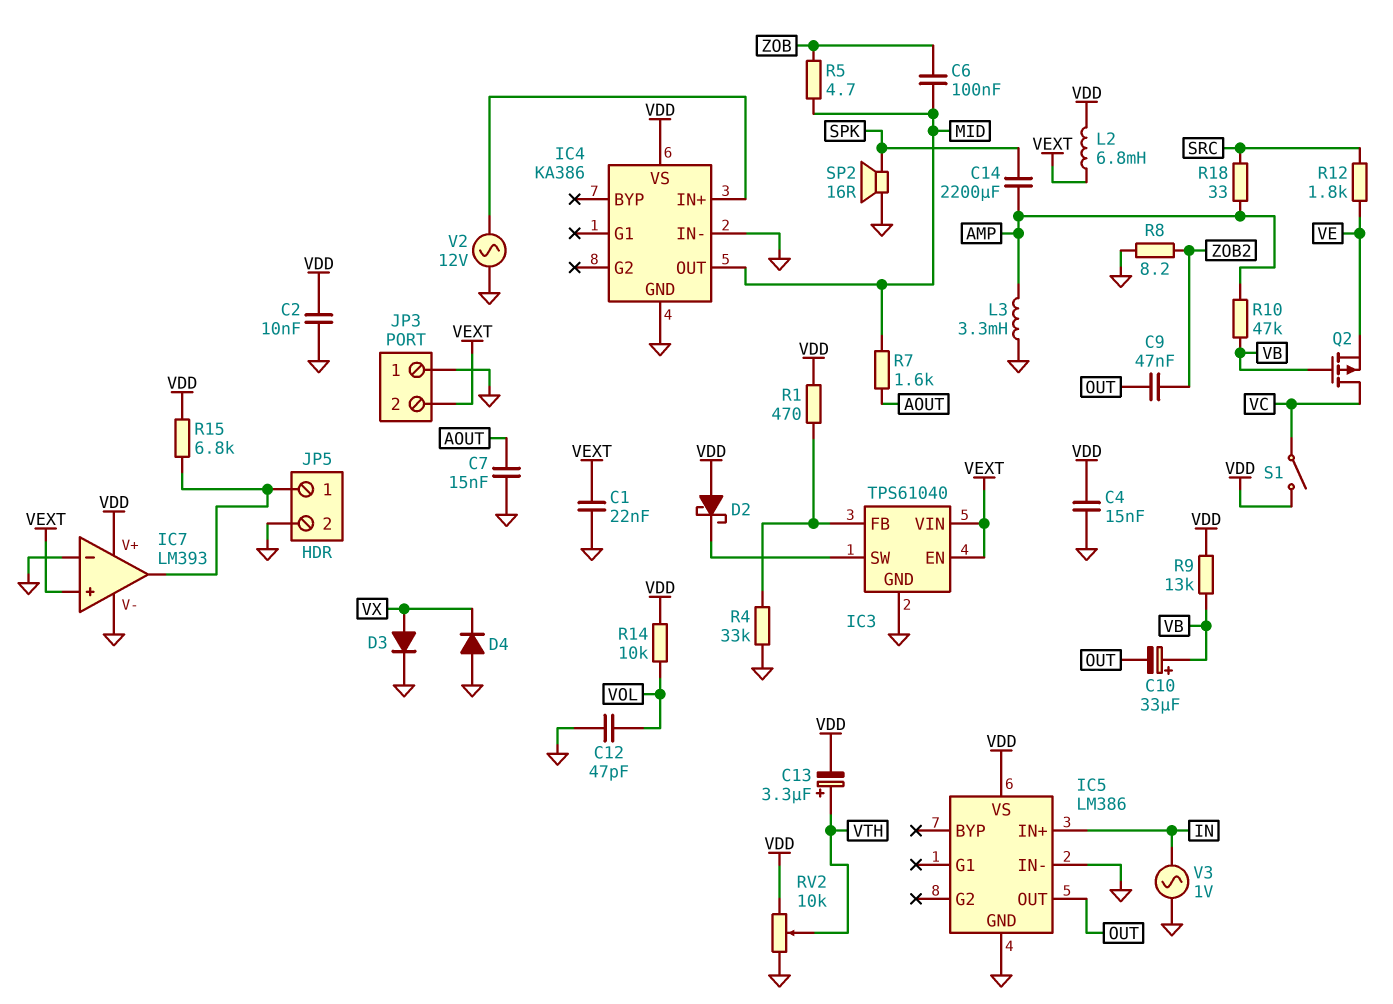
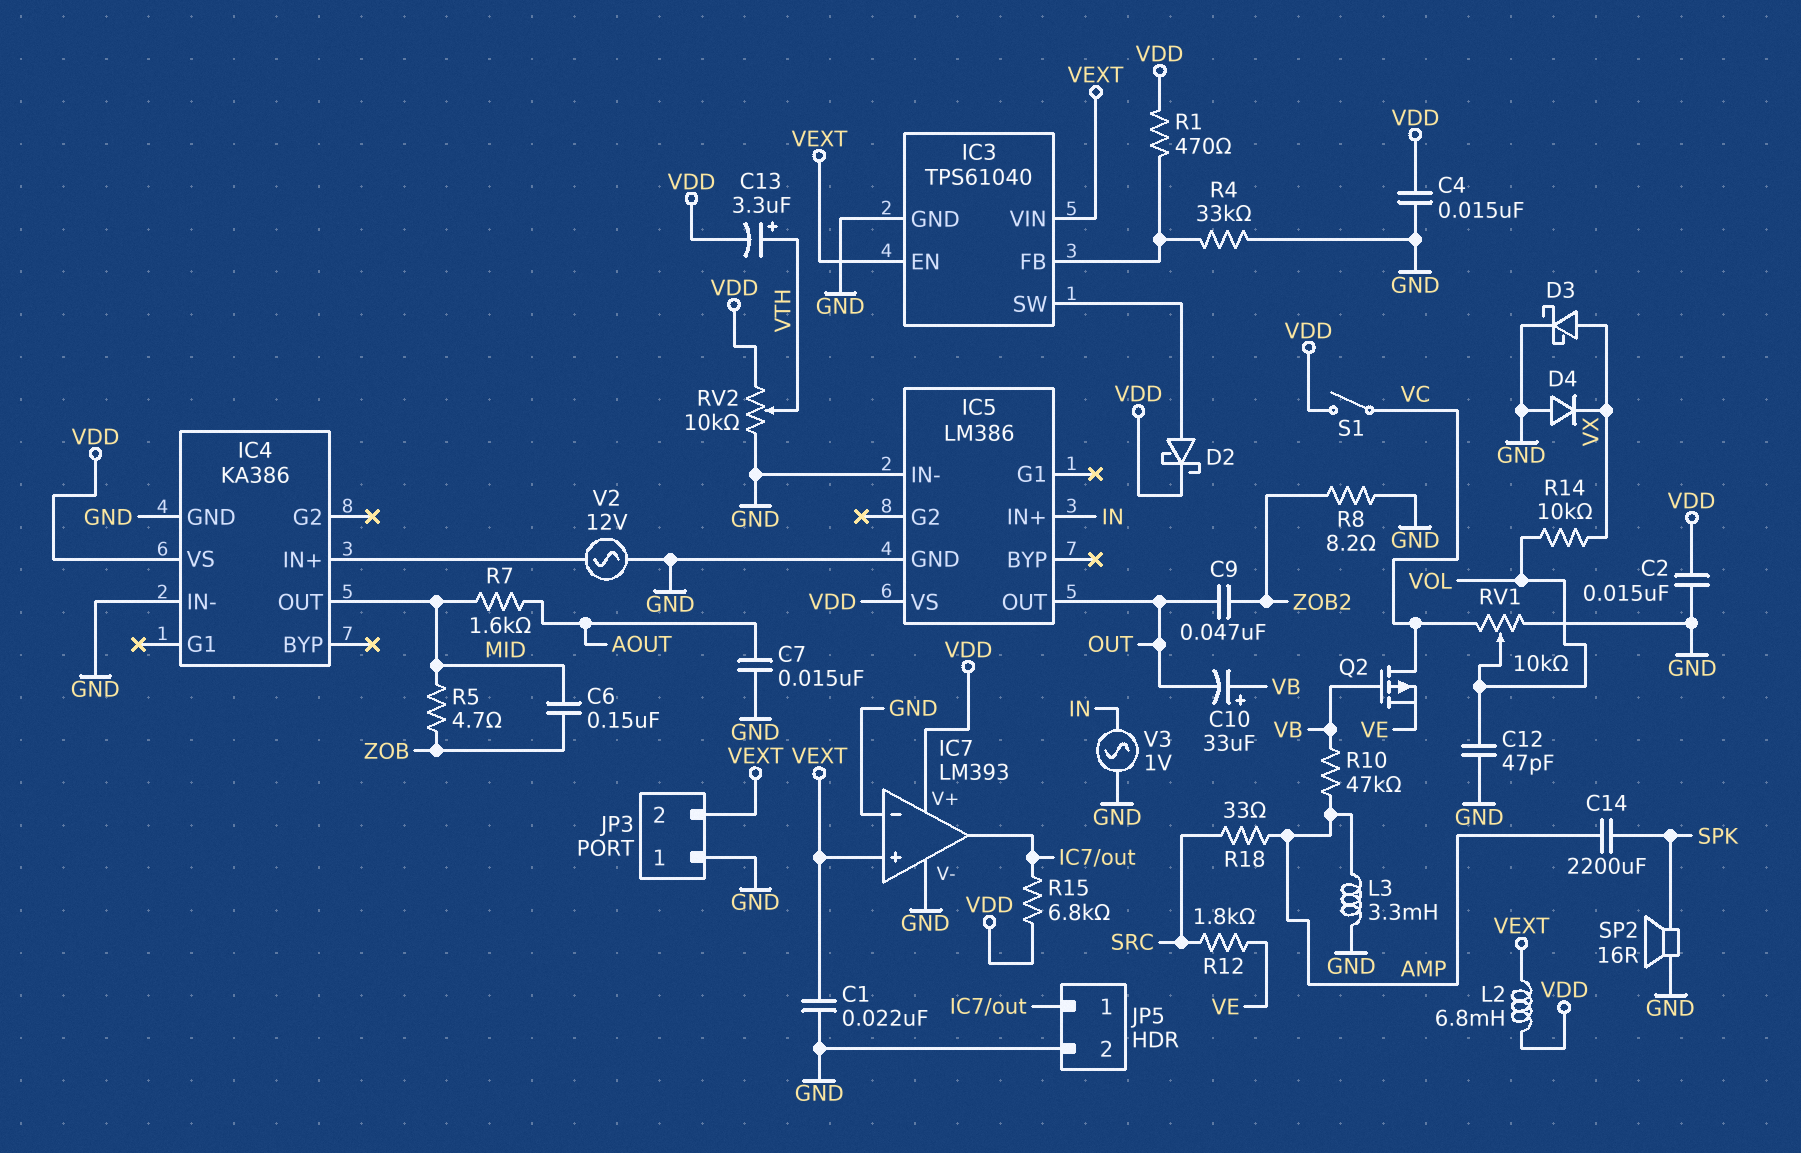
C2: 10nF (GND, VDD) -> 15nF (GND, VDD)
C6: 100nF (MID, ZOB) -> 150nF (MID, ZOB)
D2: schottky (A VDD, K IC3/SW) -> schottky (A IC3/SW, K VDD)
D3: diode (A VX, K GND) -> schottky (A VX, K GND)
R9: 13k (VB, VDD) -> none
R14: 10k (VDD, VOL) -> 10k (VOL, VX)
RV1: none -> 10k (GND, VC, wiper VOL)

